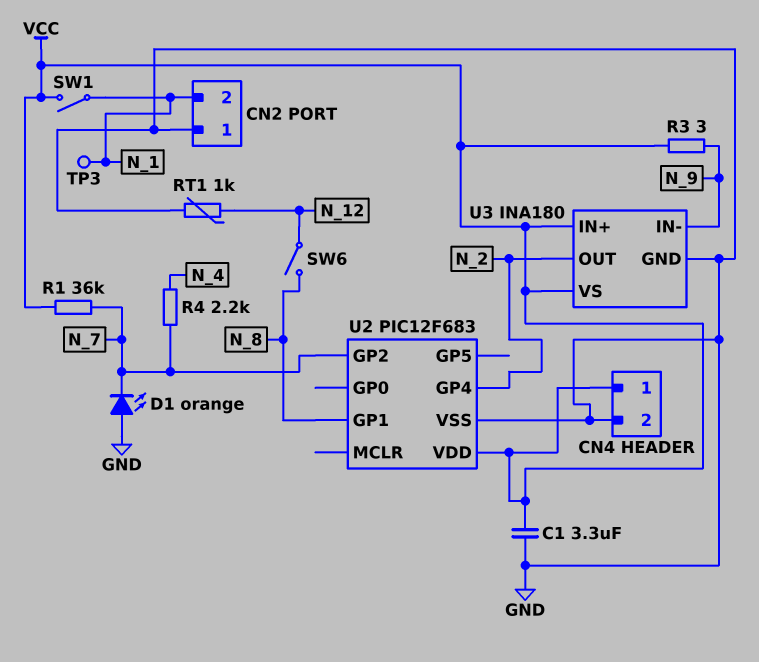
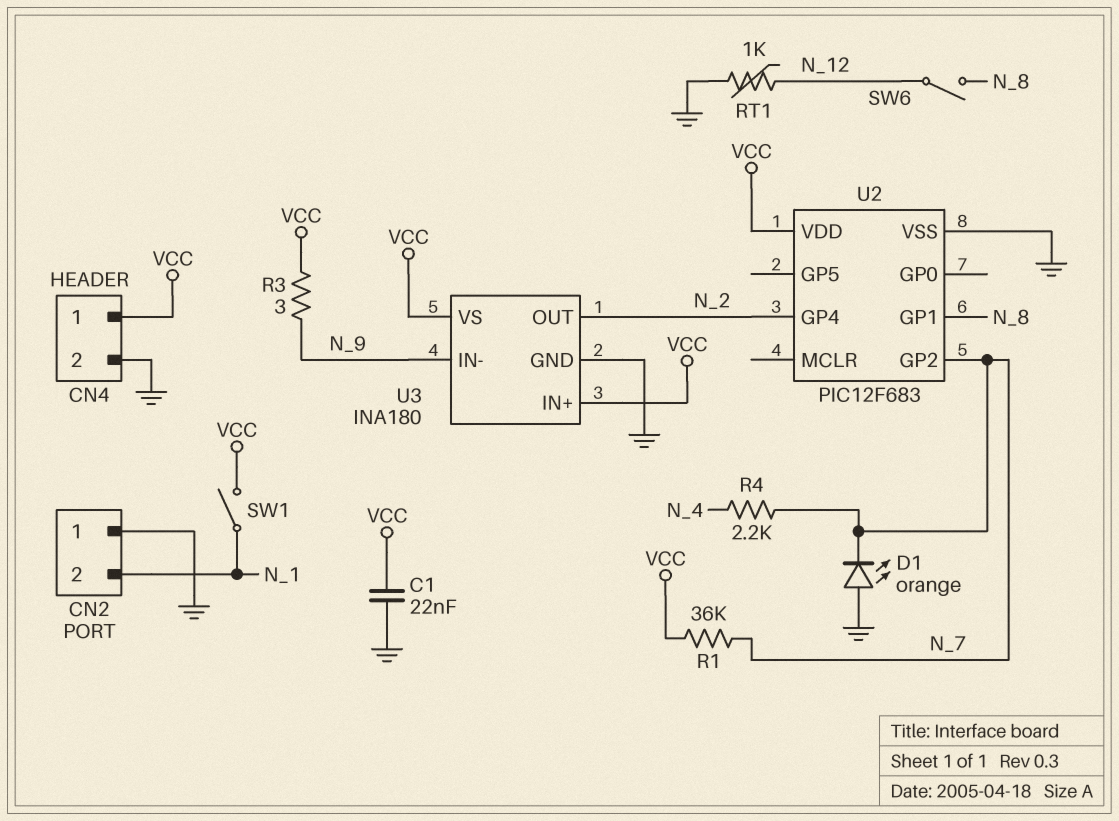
C1: 3.3uF (GND, VCC) -> 22nF (GND, VCC)
TP3: test point (N_1) -> none

